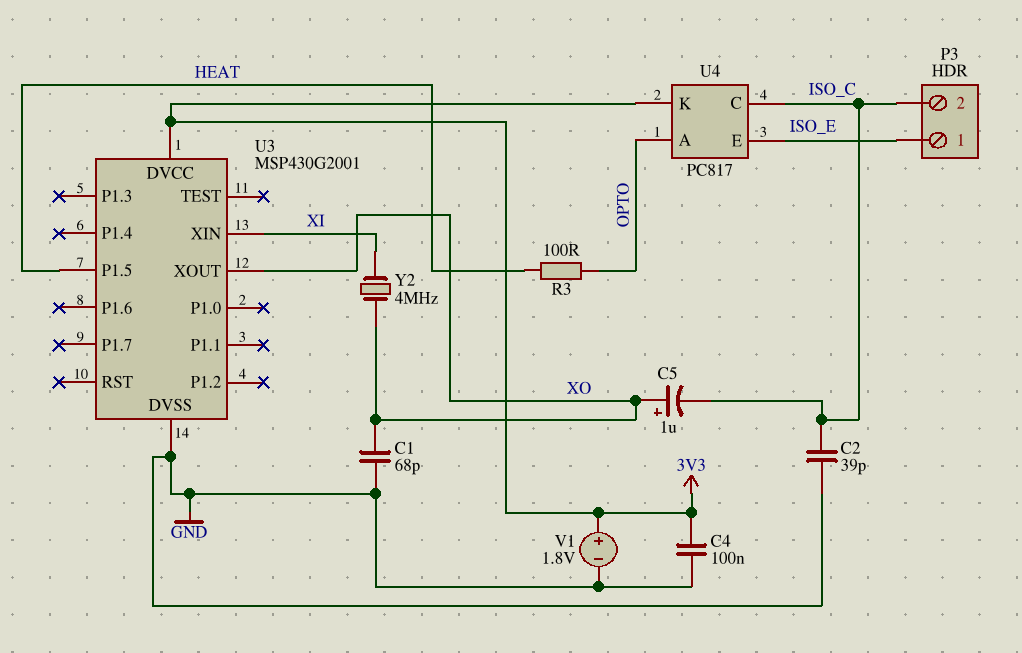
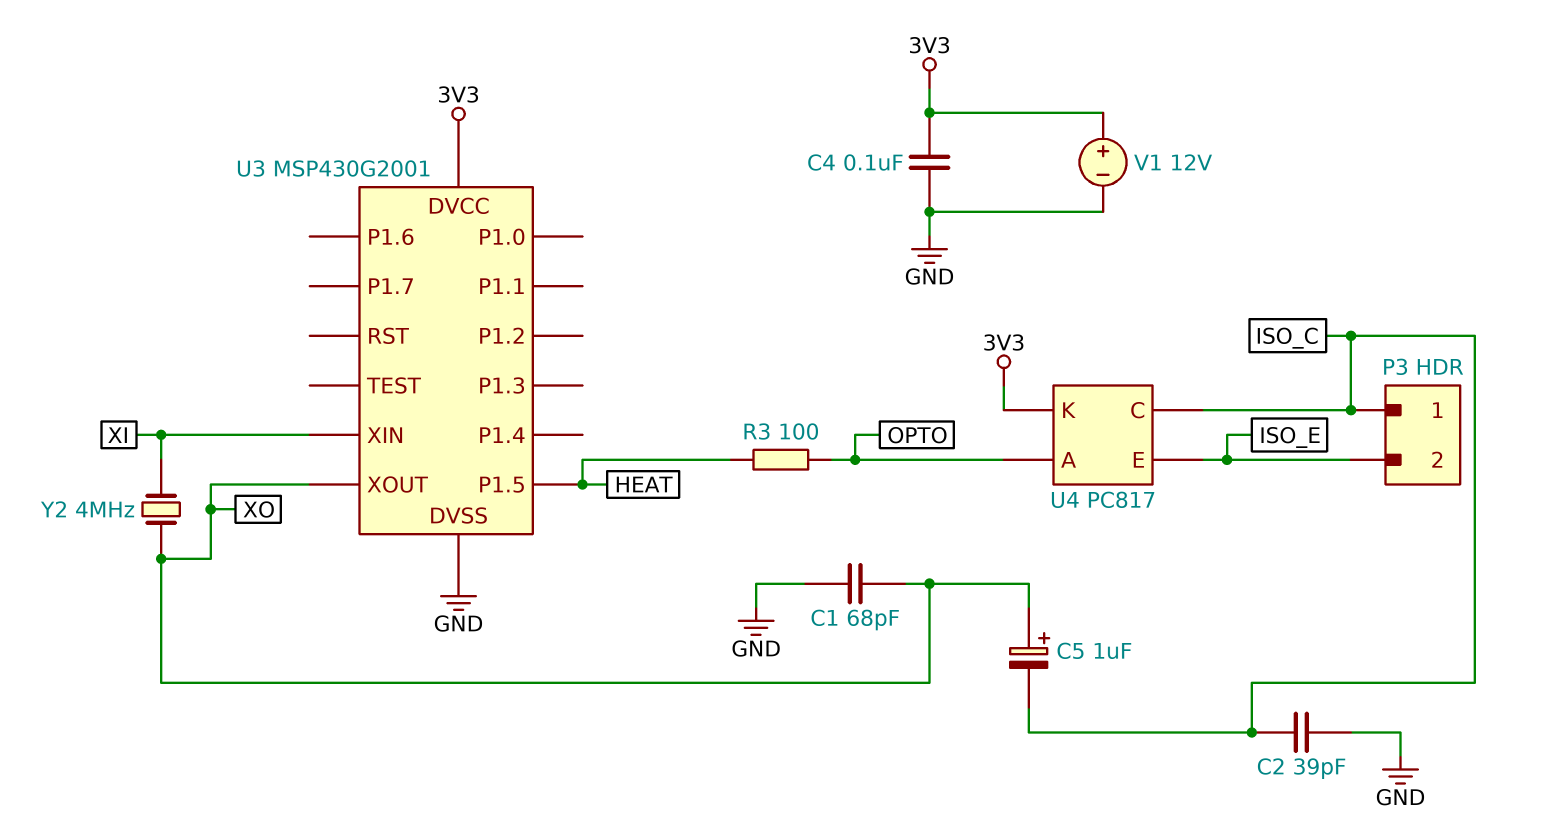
P3 pin 1: ISO_E -> ISO_C
P3 pin 2: ISO_C -> ISO_E
V1: 1.8V (plus 3V3, minus GND) -> 12V (plus 3V3, minus GND)

